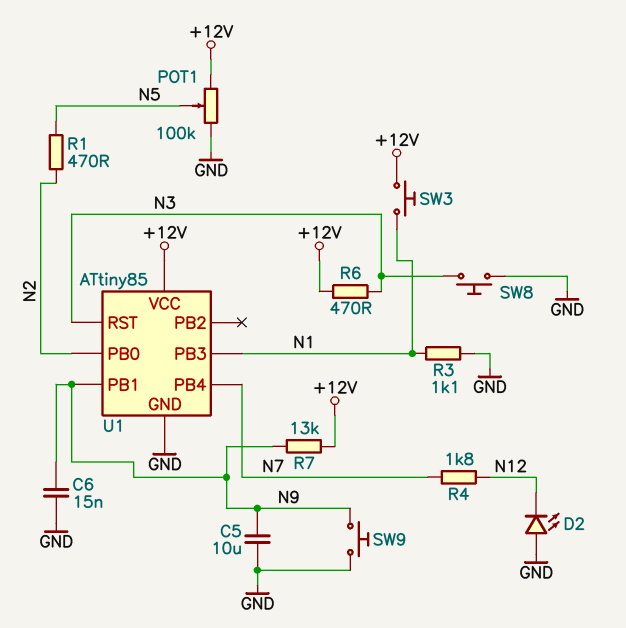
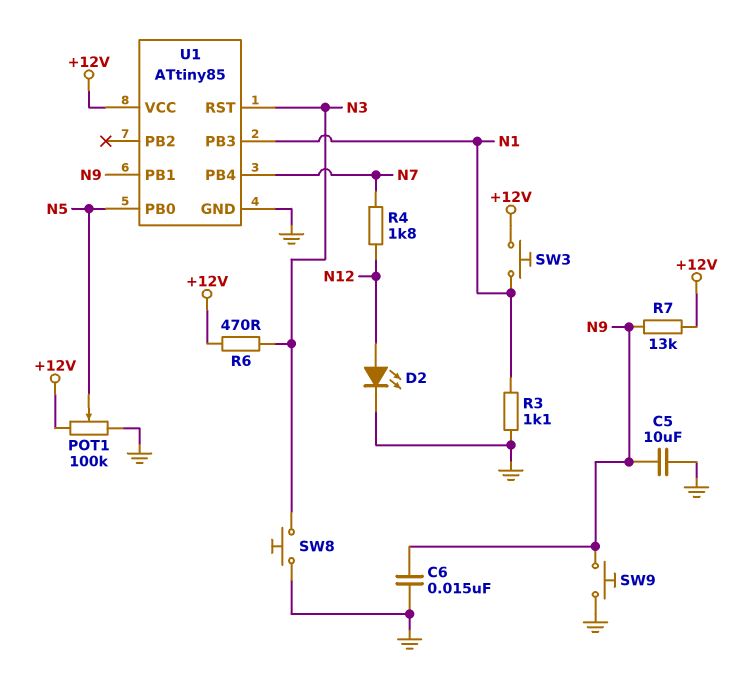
D2: LED (A GND, K N12) -> LED (A N12, K GND)
R1: 470 (N2, N5) -> none
U1 pin PB0: N2 -> N5

